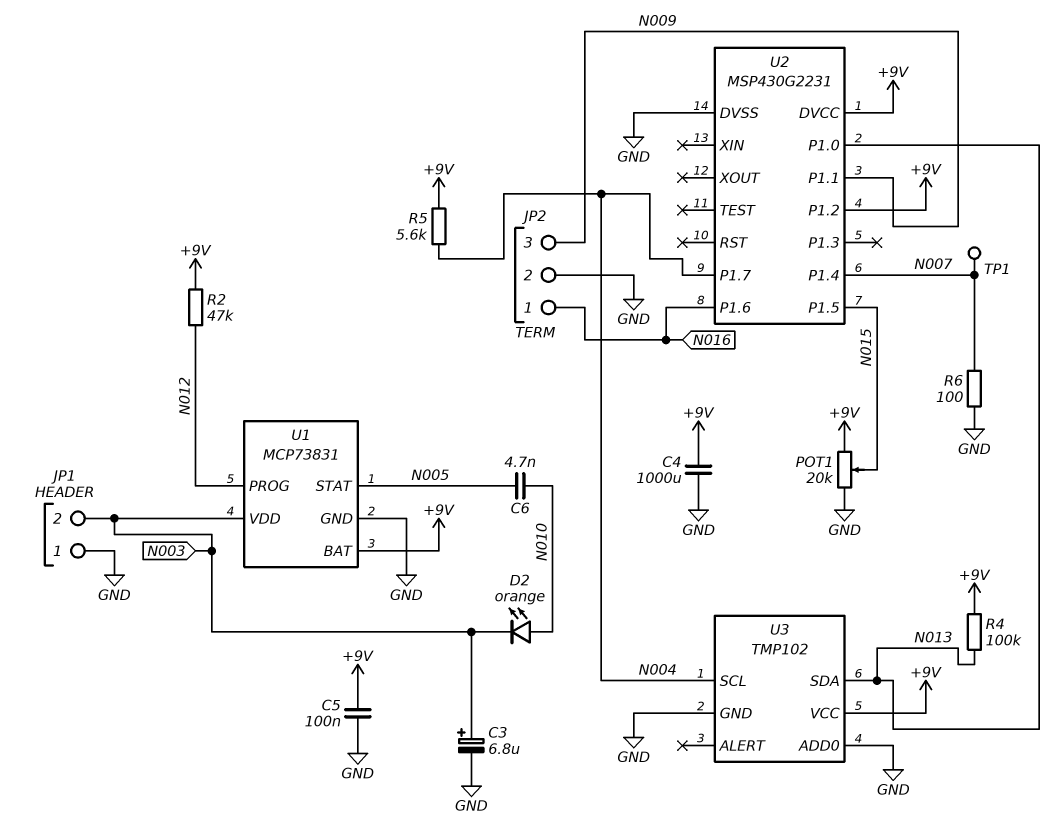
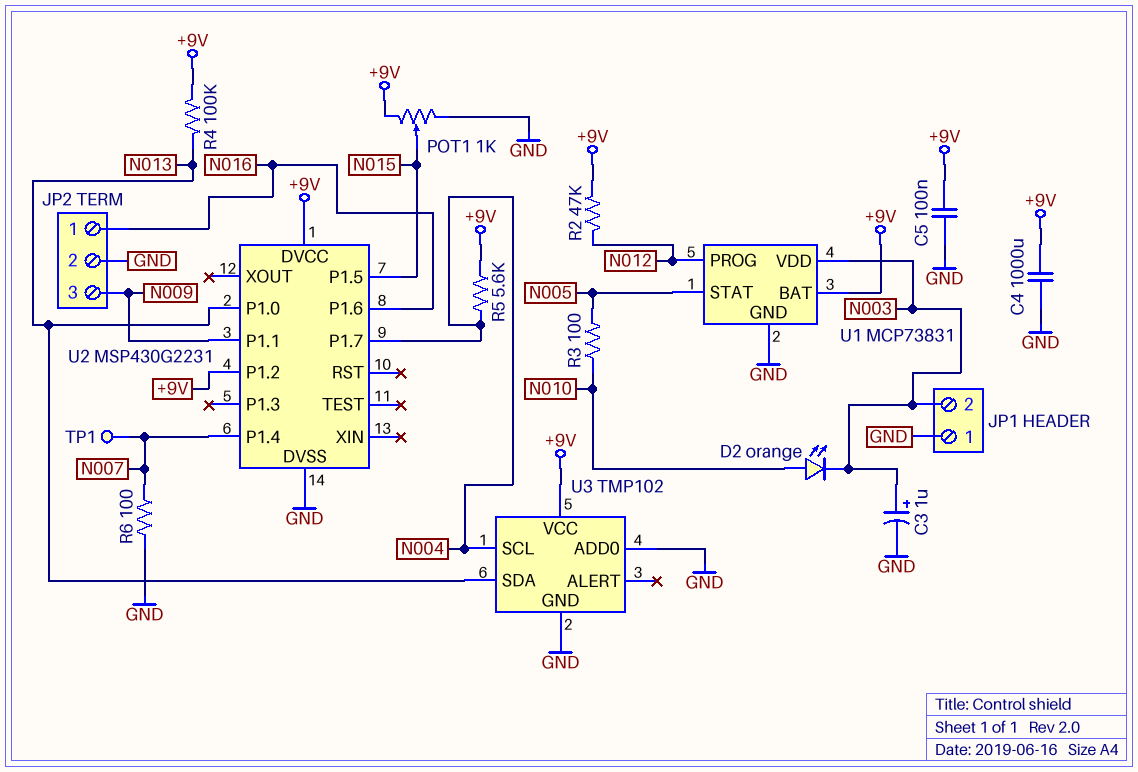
C3: 6.8uF (plus N003, minus GND) -> 1uF (plus N003, minus GND)
C6: 4.7nF (N005, N010) -> none
POT1: 20k (+9V, GND, wiper N015) -> 1k (+9V, GND, wiper N015)
R3: none -> 100 (N005, N010)

